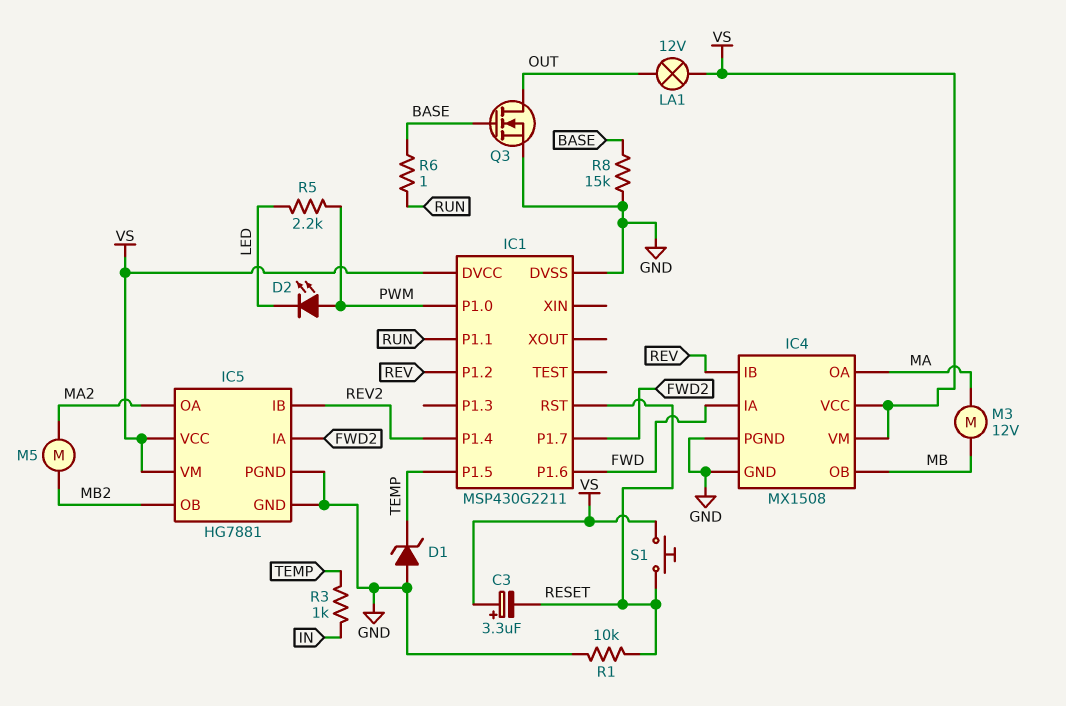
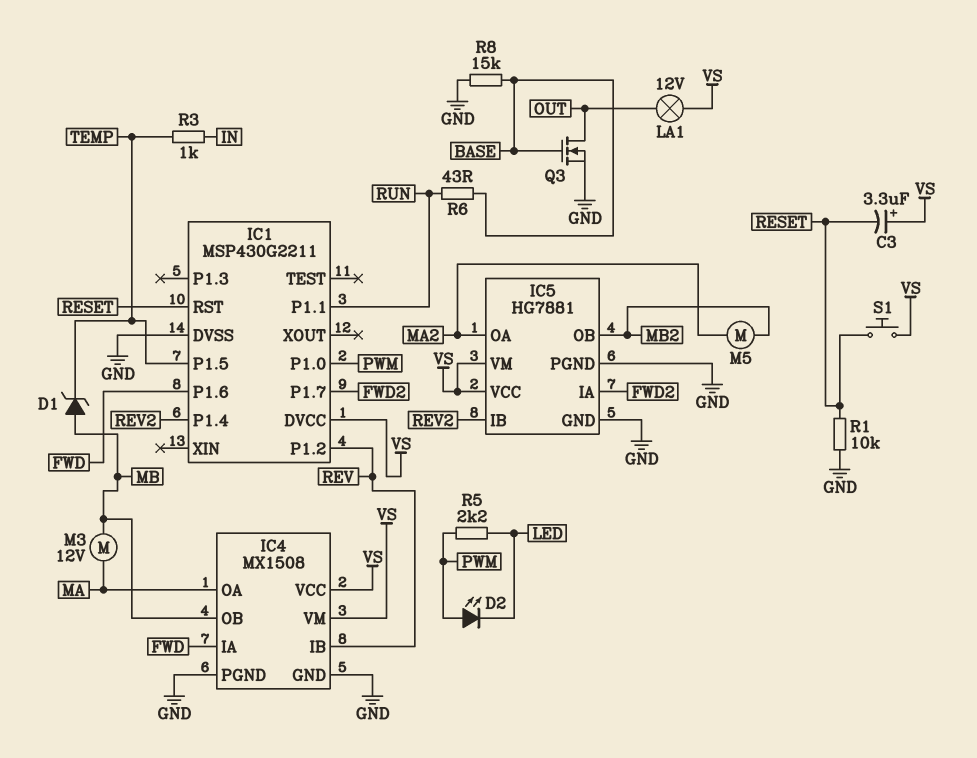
D1: zener (A GND, K TEMP) -> zener (A MB, K TEMP)
R6: 1 (BASE, RUN) -> 43 (BASE, RUN)

